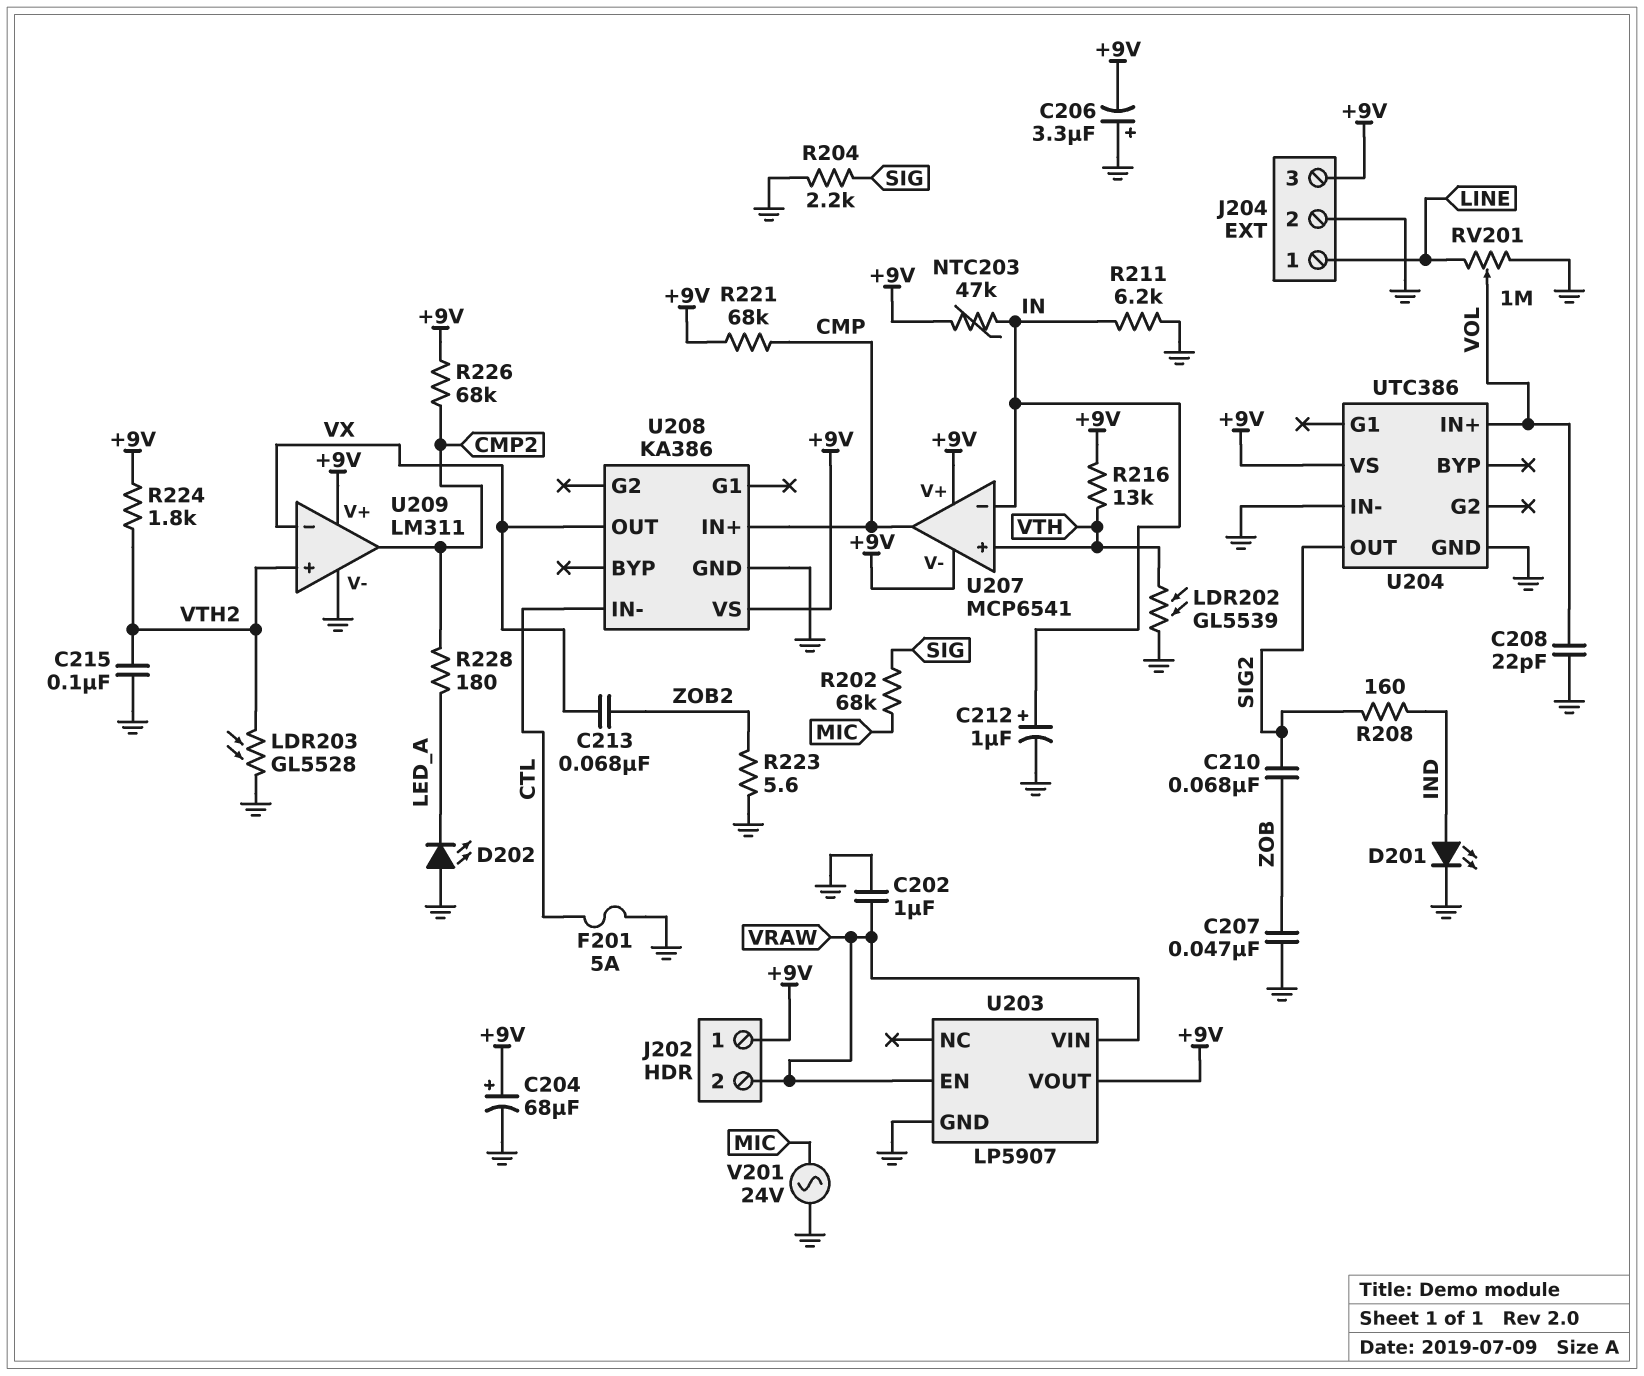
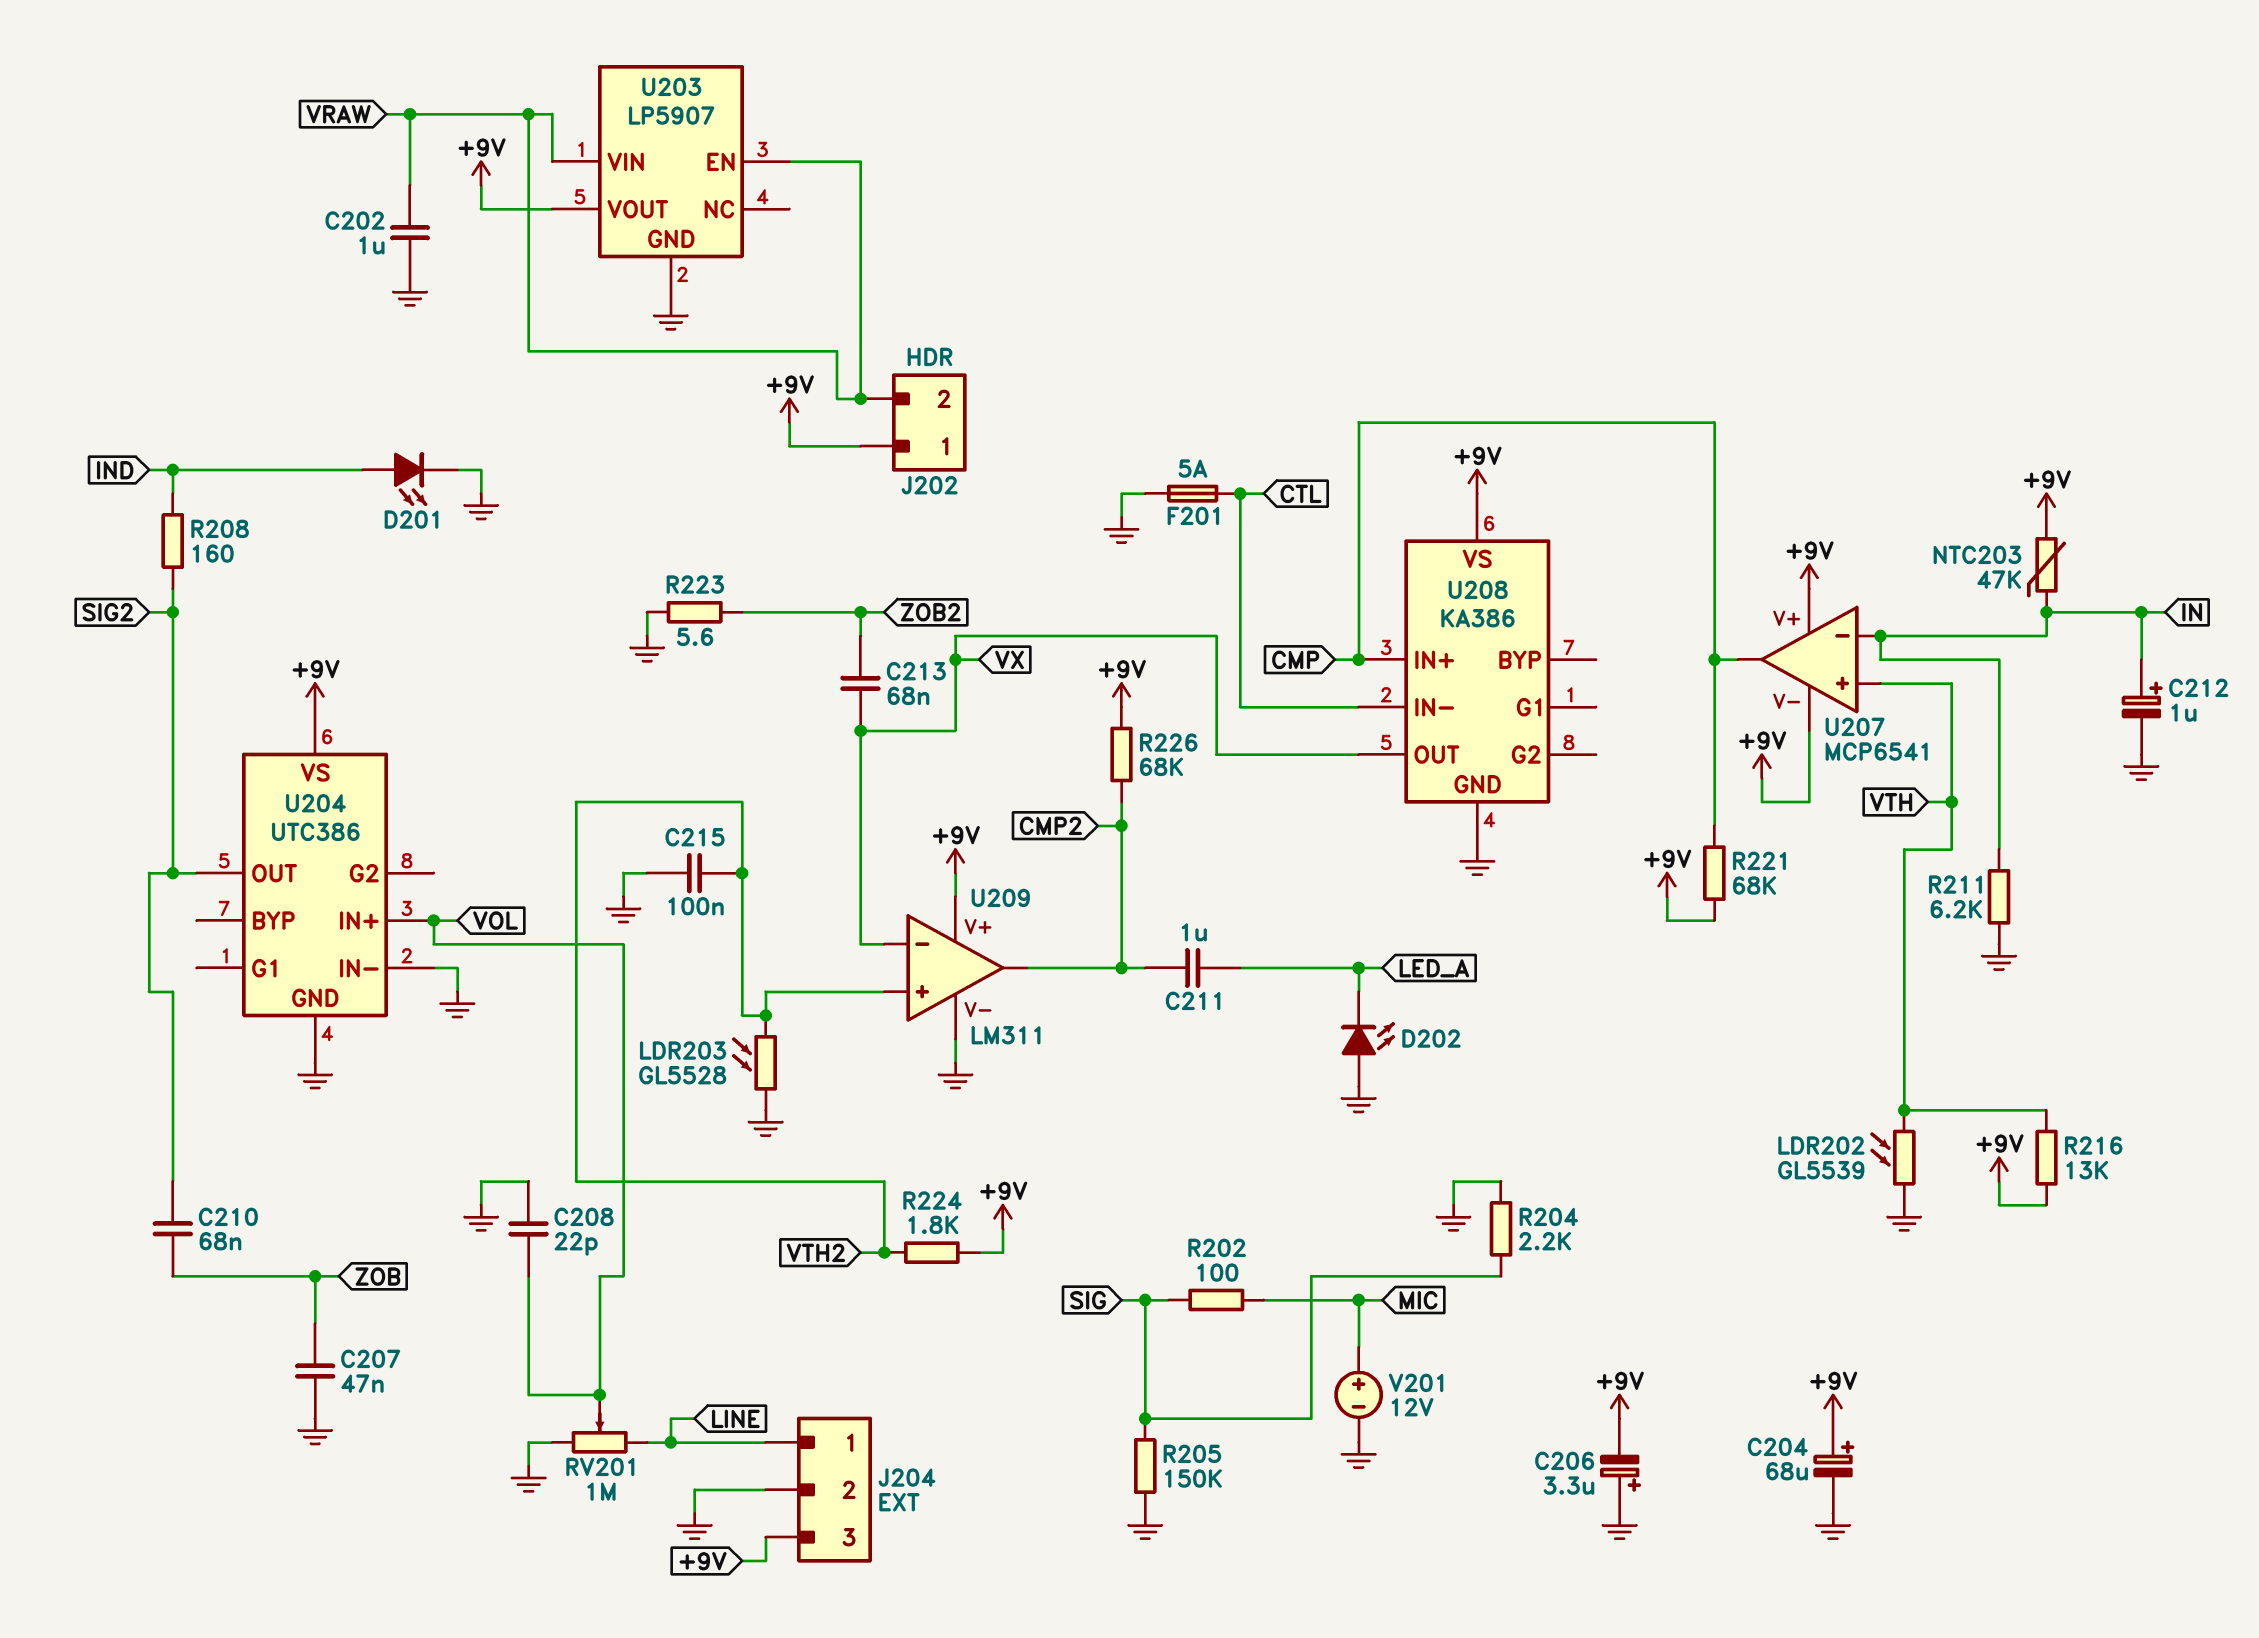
C211: none -> 1uF (CMP2, LED_A)
R202: 68k (MIC, SIG) -> 100 (MIC, SIG)
R205: none -> 150k (GND, SIG)
R228: 180 (CMP2, LED_A) -> none
V201: AC 24V (GND, MIC) -> 12V (plus MIC, minus GND)

